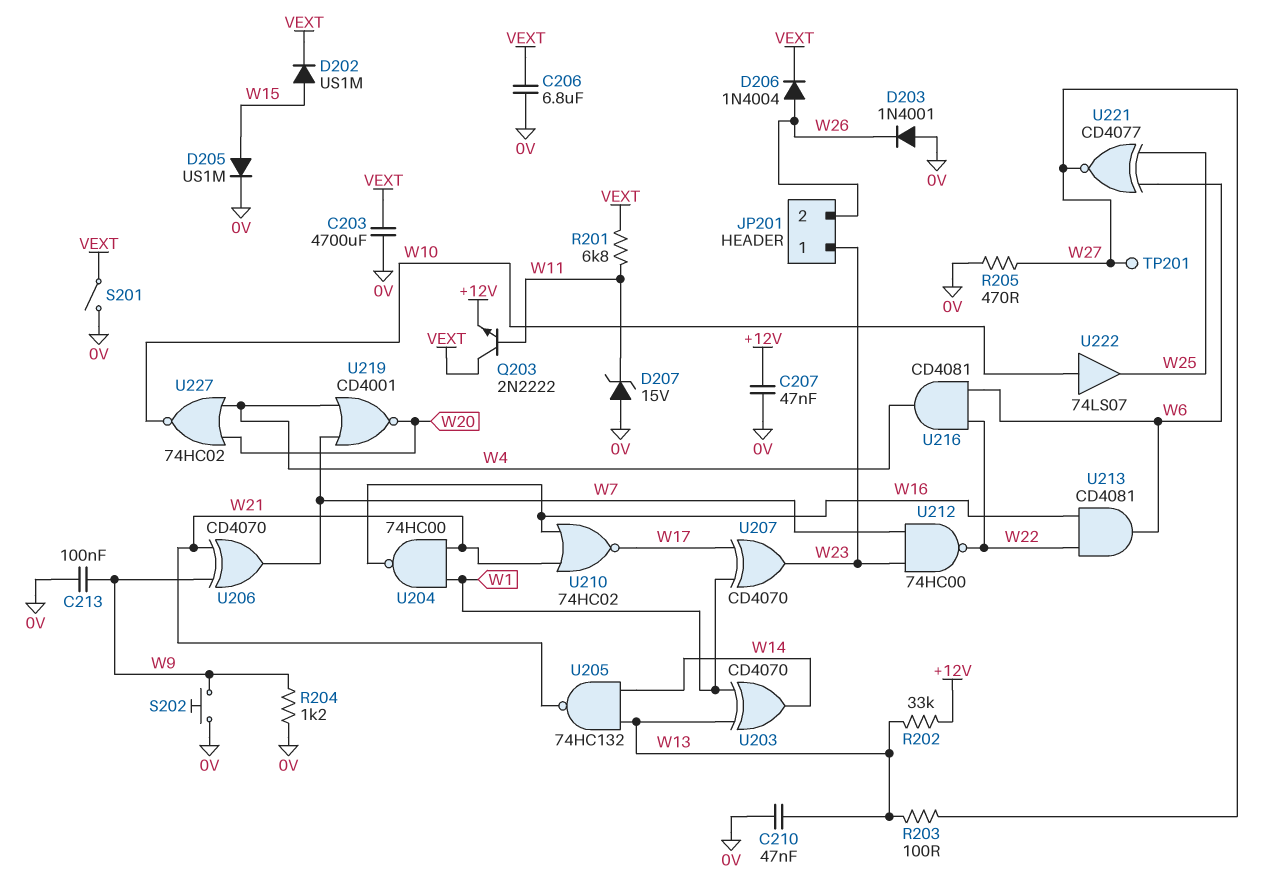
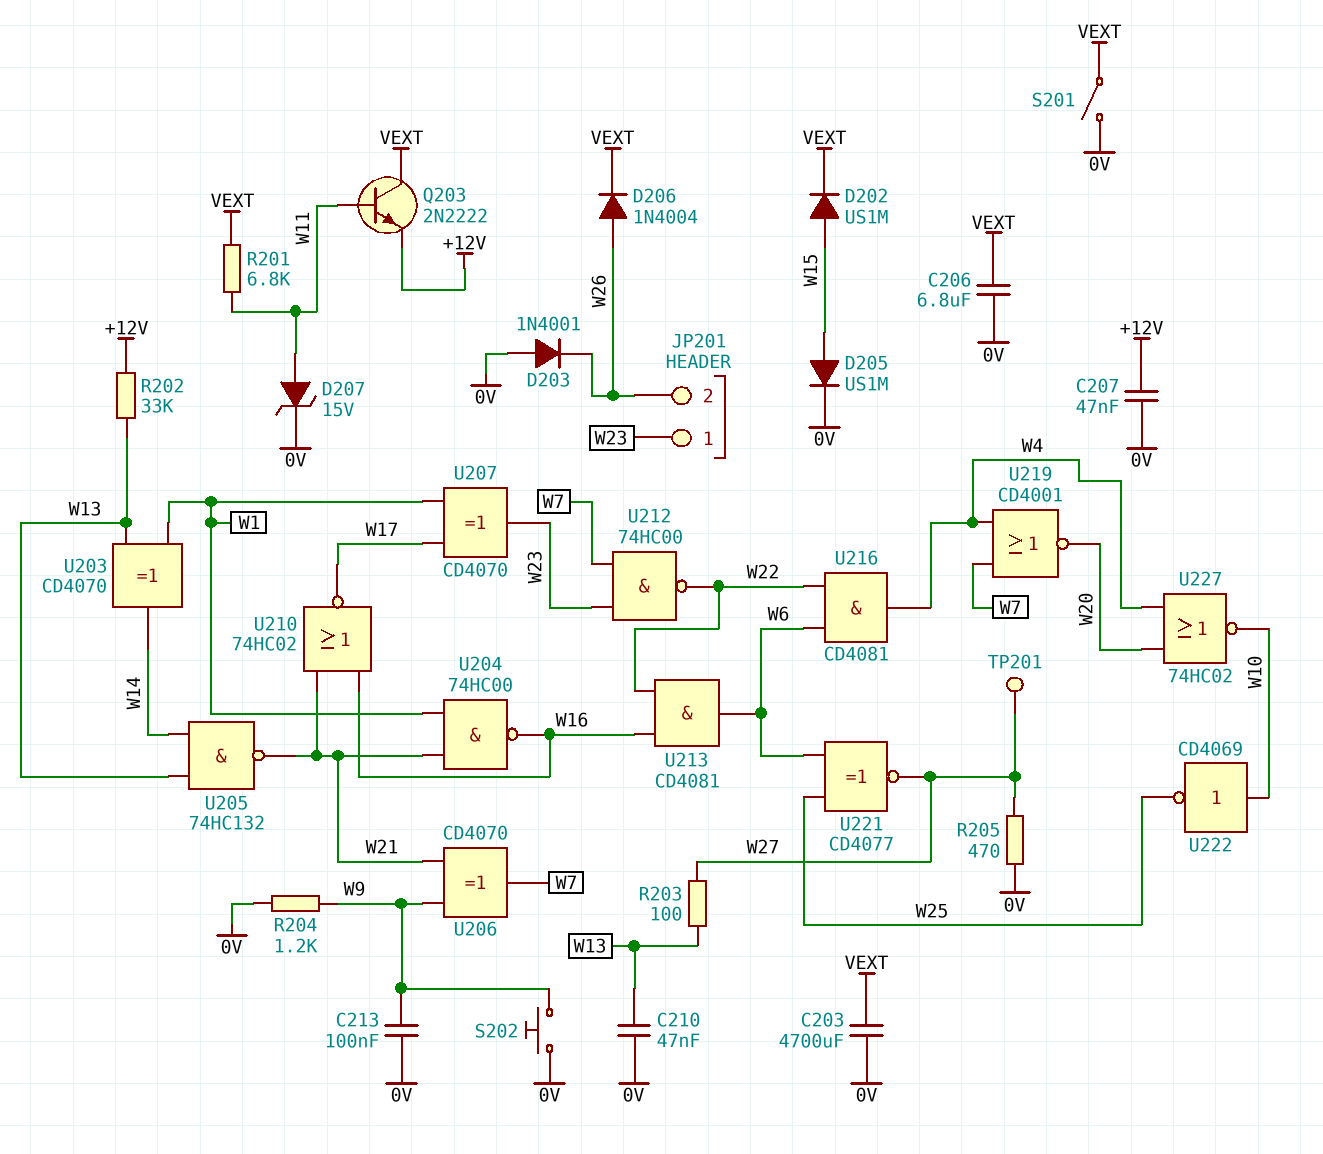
D207: zener 15V (A 0V, K W11) -> zener 15V (A W11, K 0V)
U222: buffer 74LS07 (in W10, out W25) -> NOT CD4069 (in W10, out W25)

